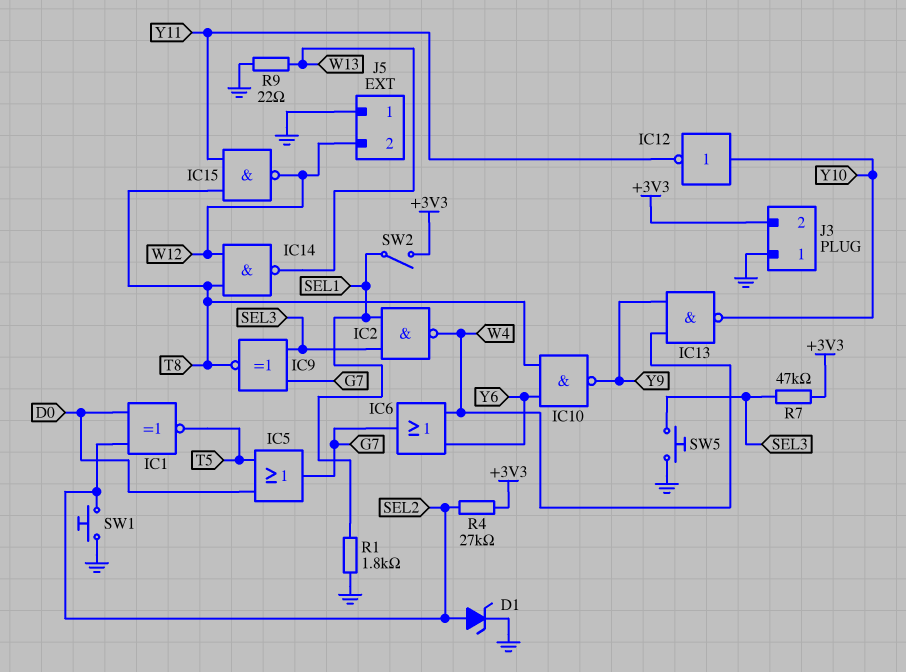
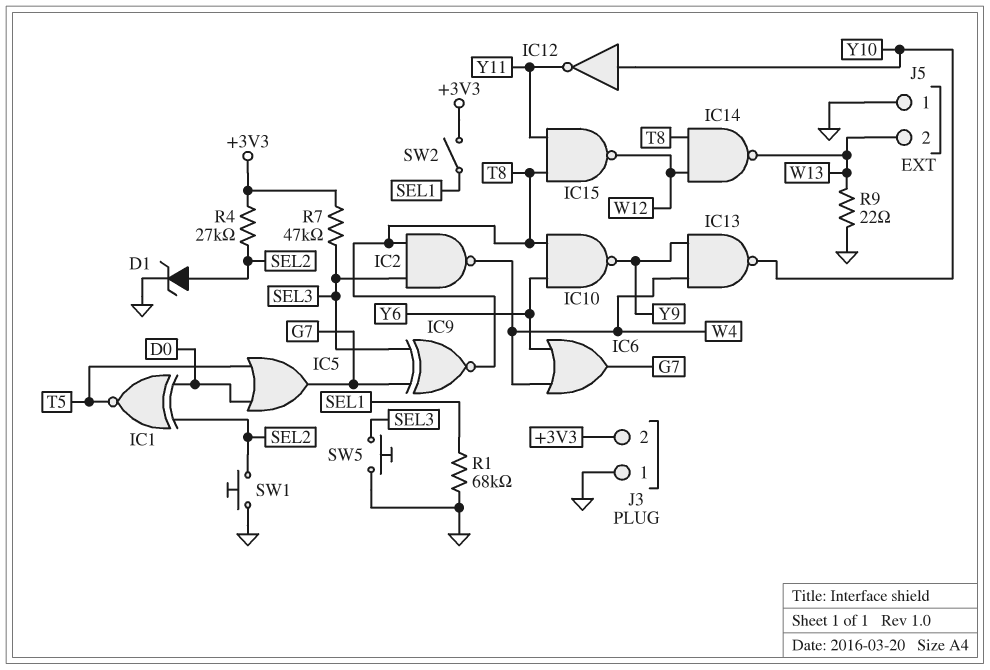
IC2: NAND (in SEL1, in SEL3, out W4) -> NAND (in SEL3, in T8, out W4)
J5 pin 2: W12 -> W13
R1: 1.8k (GND, SEL1) -> 68k (GND, SEL1)

